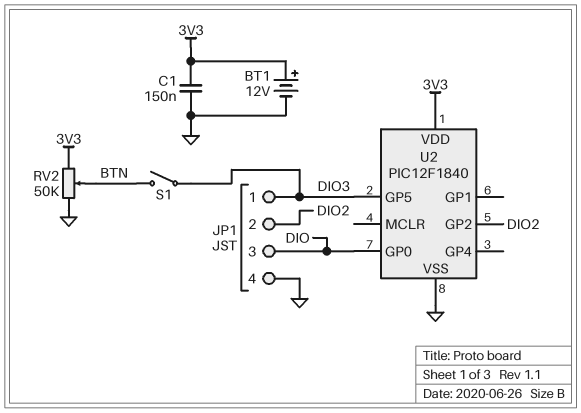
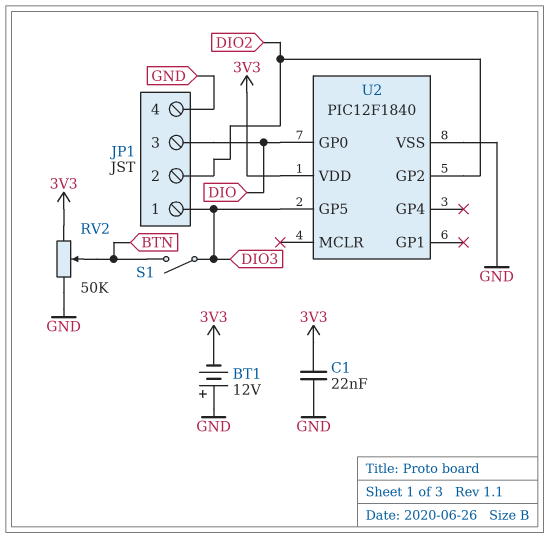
BT1: 12V (plus 3V3, minus GND) -> 12V (plus GND, minus 3V3)
C1: 150nF (3V3, GND) -> 22nF (3V3, GND)

